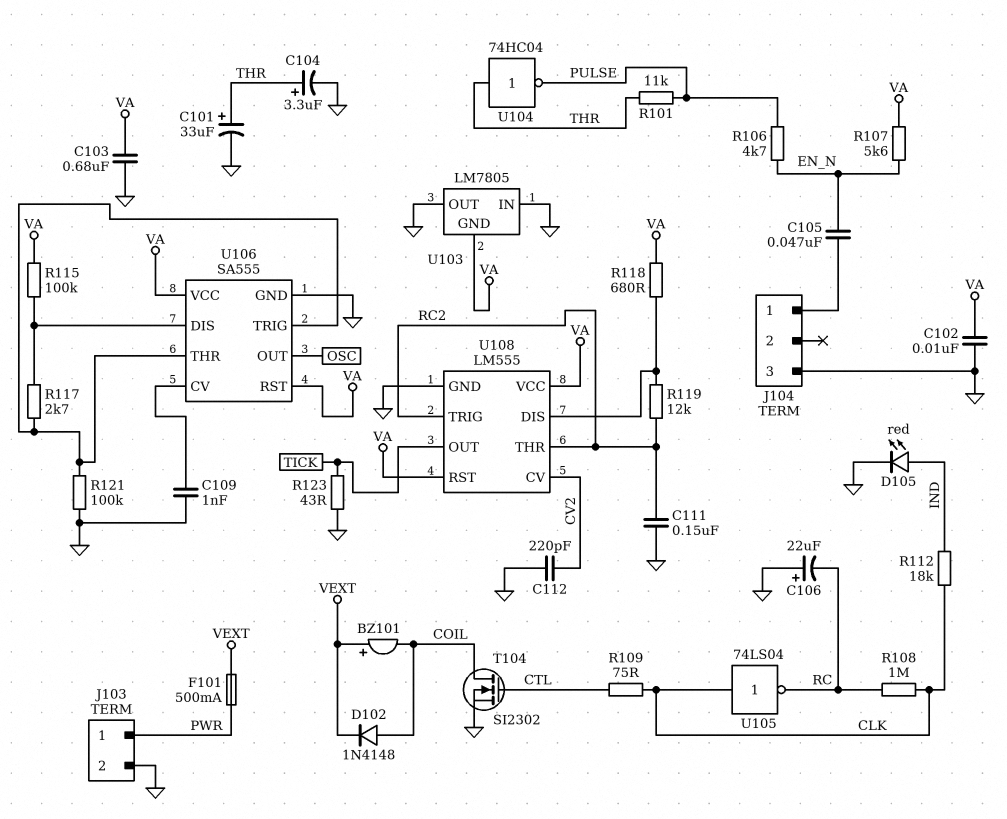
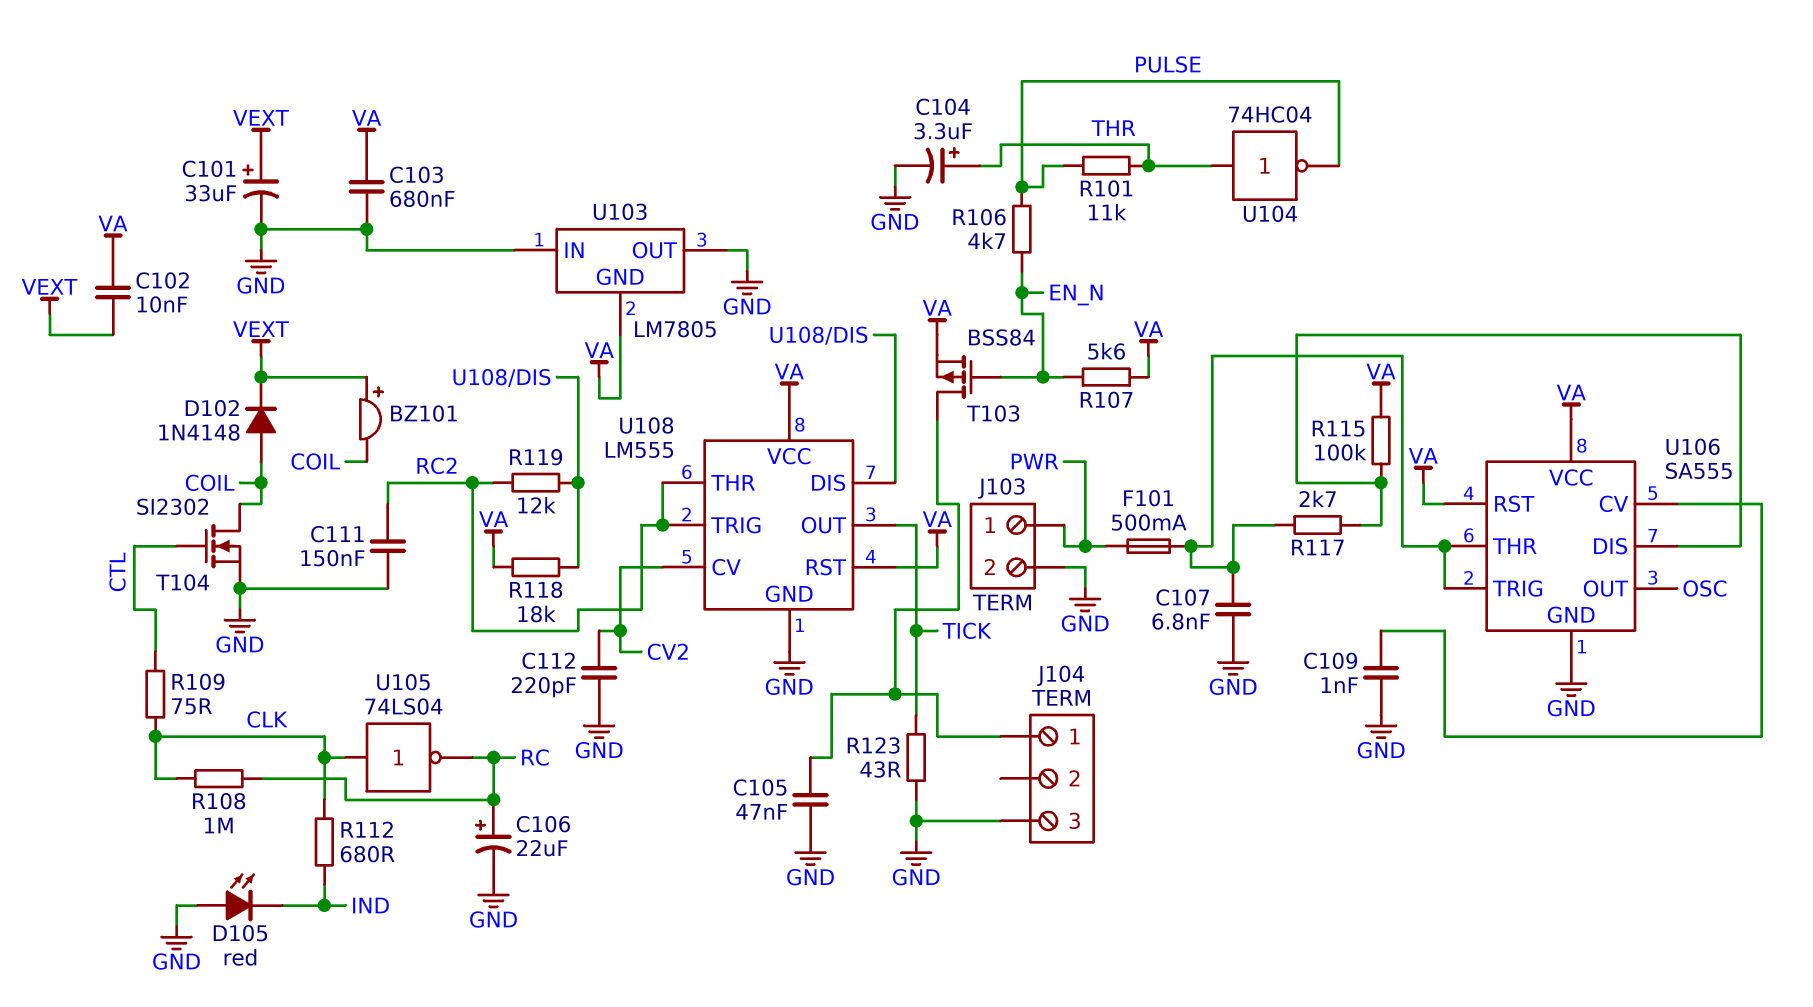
C101: 33uF (plus THR, minus GND) -> 33uF (plus VEXT, minus GND)
C102: 10nF (GND, VA) -> 10nF (VA, VEXT)
C105: 47nF (EN_N, J104/1) -> 47nF (GND, J104/1)
C106: 22uF (plus GND, minus RC) -> 22uF (plus RC, minus GND)
C107: none -> 6.8nF (GND, U106/THR)
D105: LED red (A IND, K GND) -> LED red (A GND, K IND)
F101: 500mA (PWR, VEXT) -> 500mA (PWR, U106/THR)
R112: 18k (CLK, IND) -> 680 (CLK, IND)
R118: 680 (U108/DIS, VA) -> 18k (U108/DIS, VA)
R121: 100k (GND, U106/THR) -> none
T103: none -> PMOS BSS84 (G EN_N, D J104/1, S VA)

